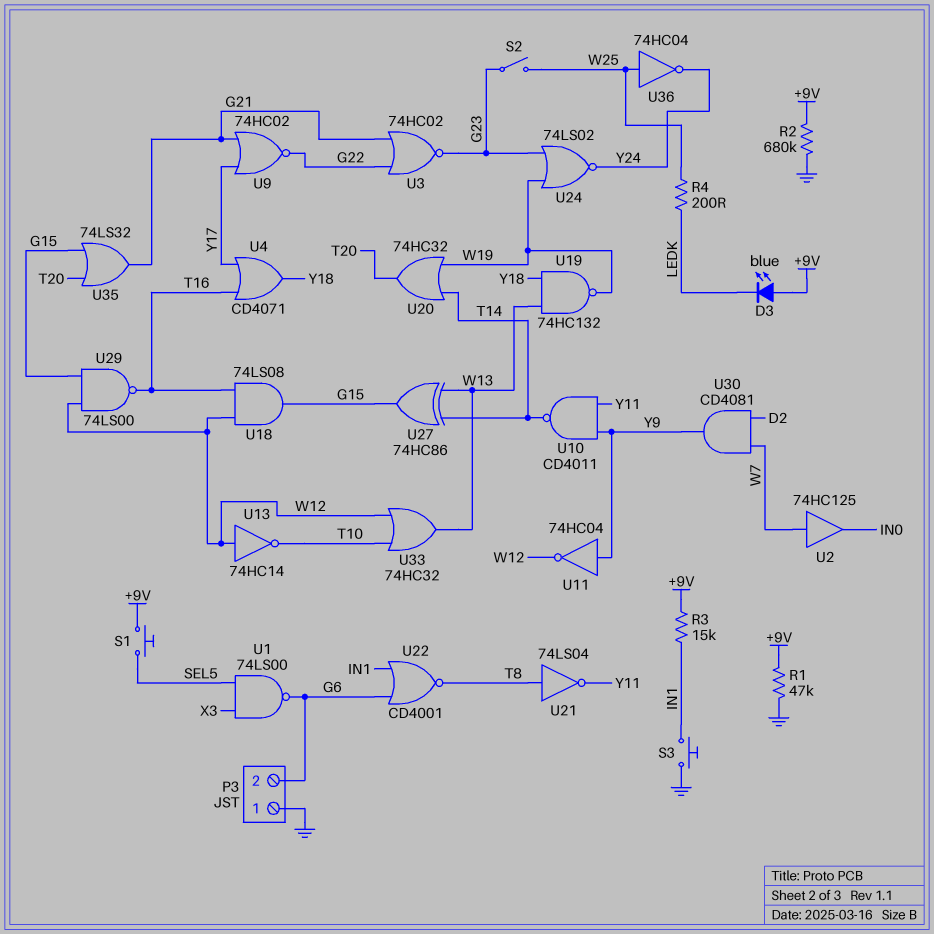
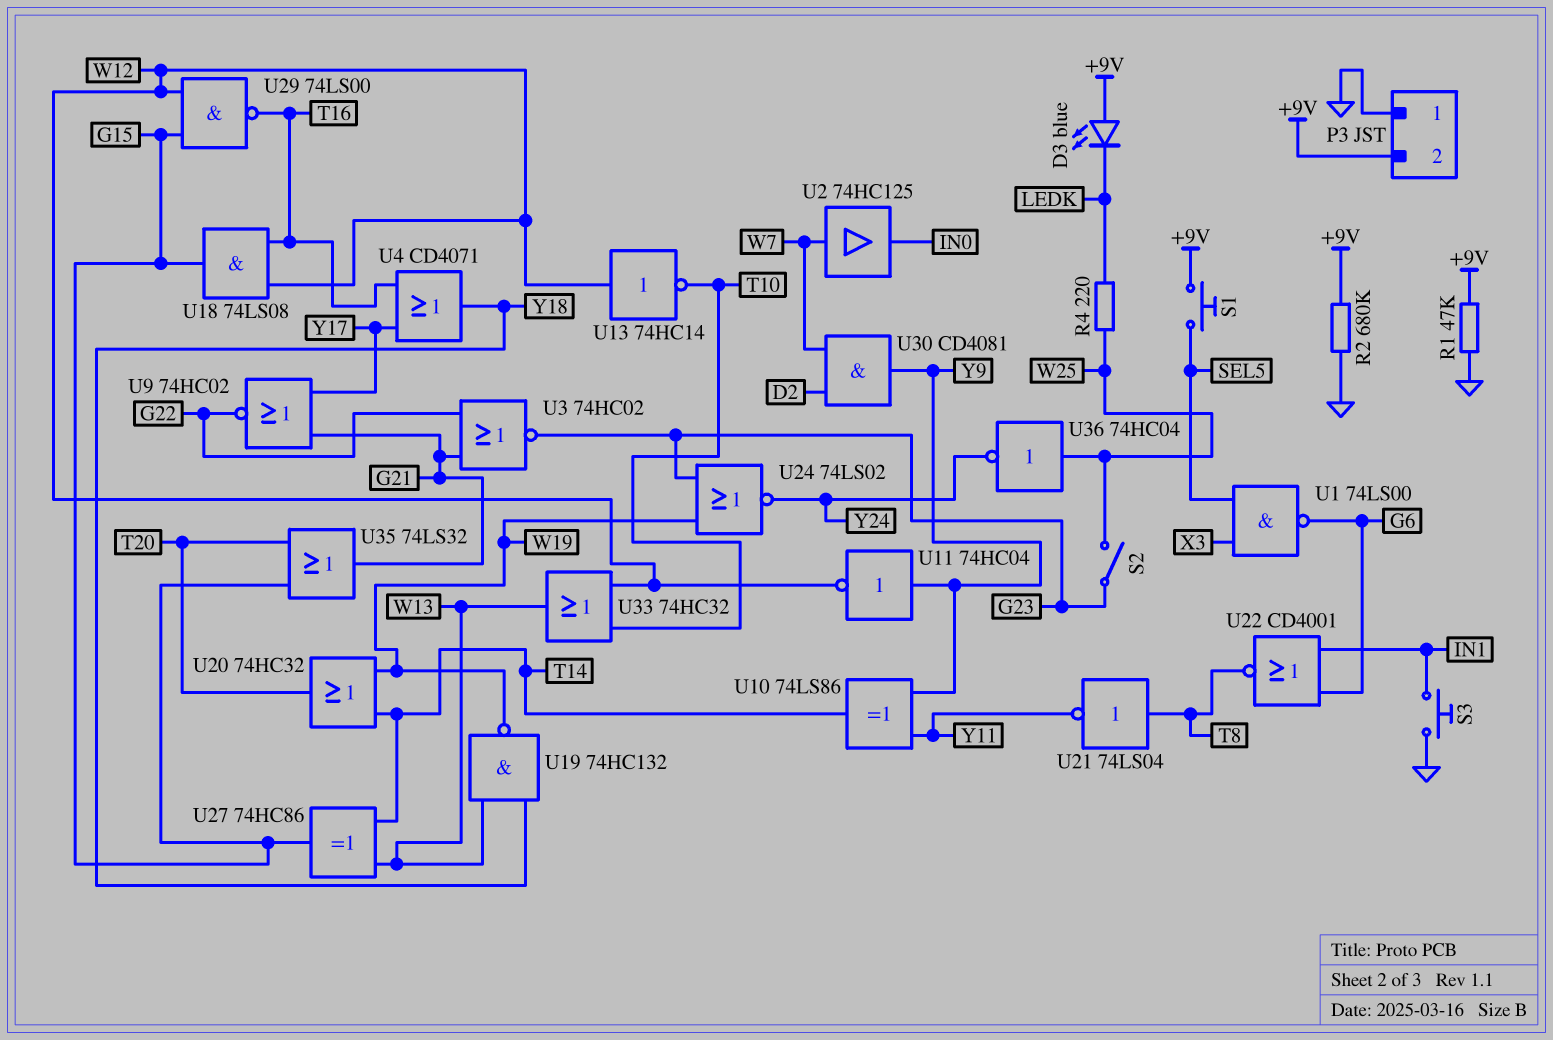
P3 pin 2: G6 -> +9V
R3: 15k (+9V, IN1) -> none
R4: 200 (LEDK, W25) -> 220 (LEDK, W25)
U10: NAND CD4011 (in Y9, in Y11, out T14) -> XOR 74LS86 (in Y9, in Y11, out T14)

